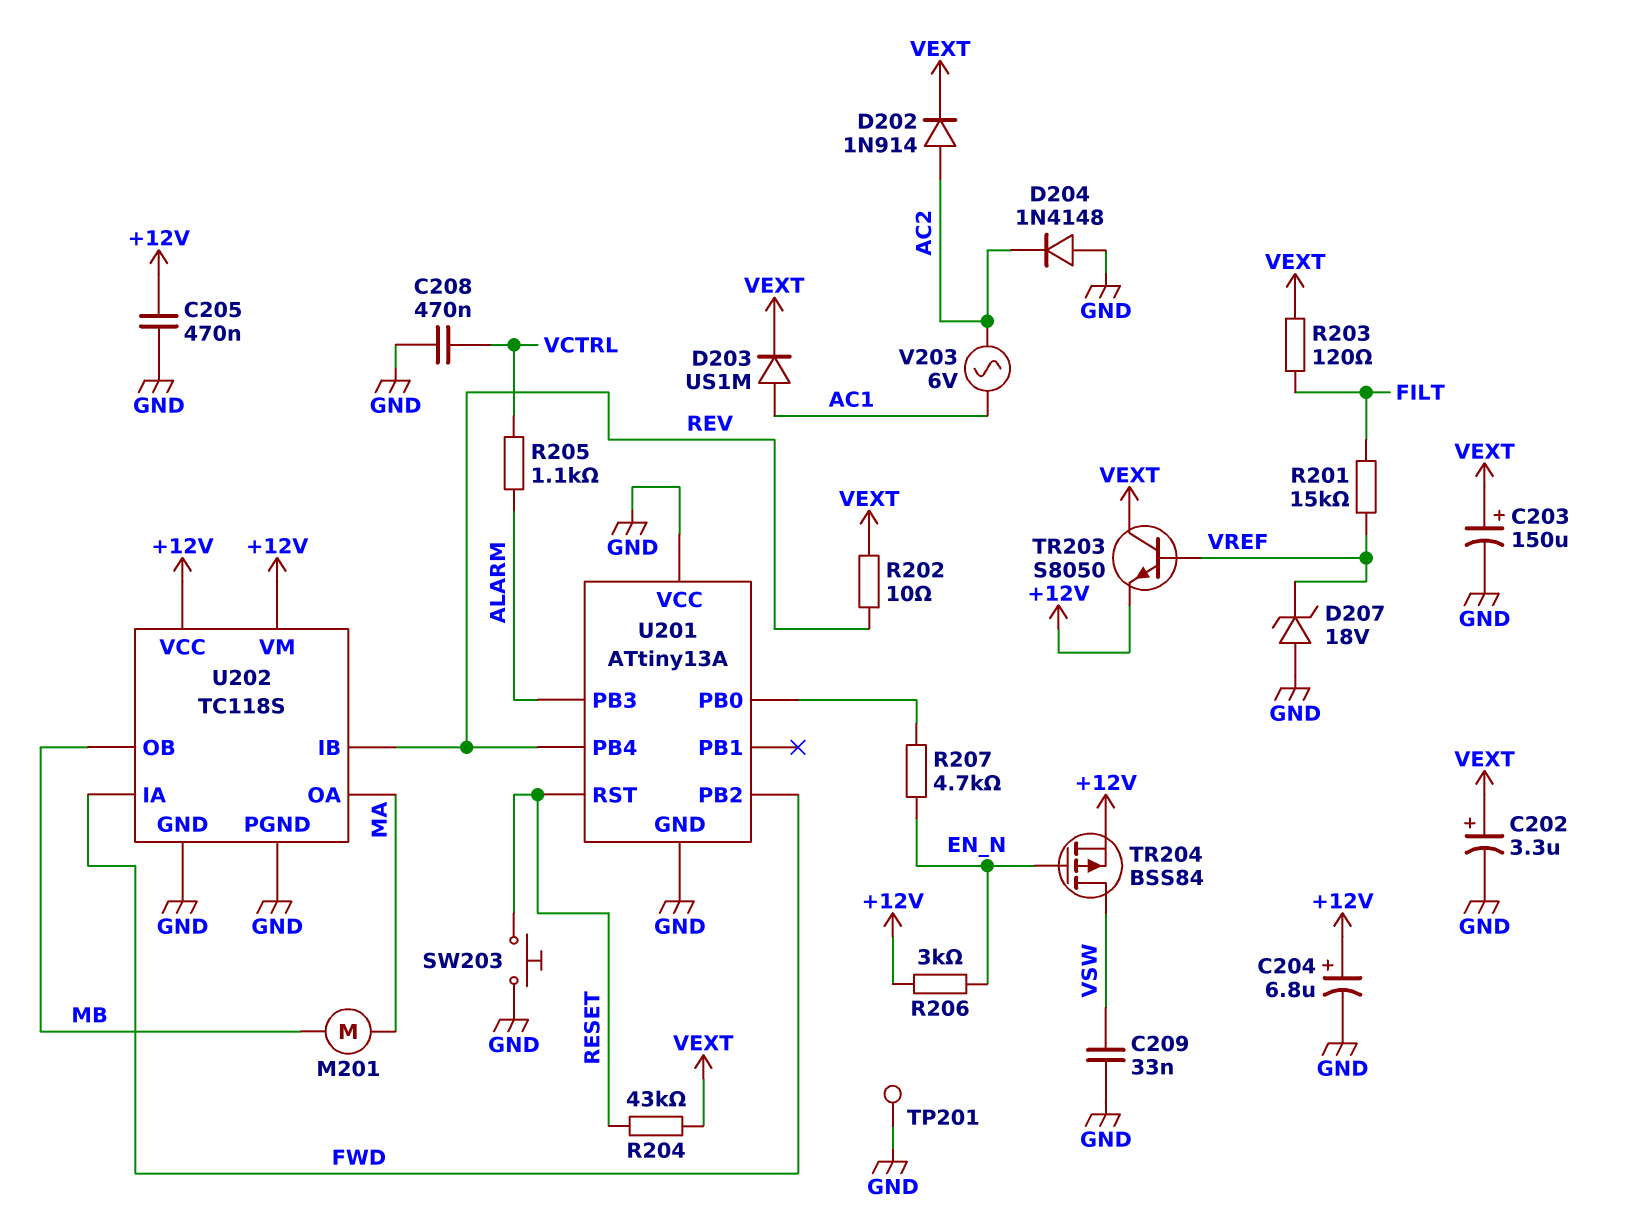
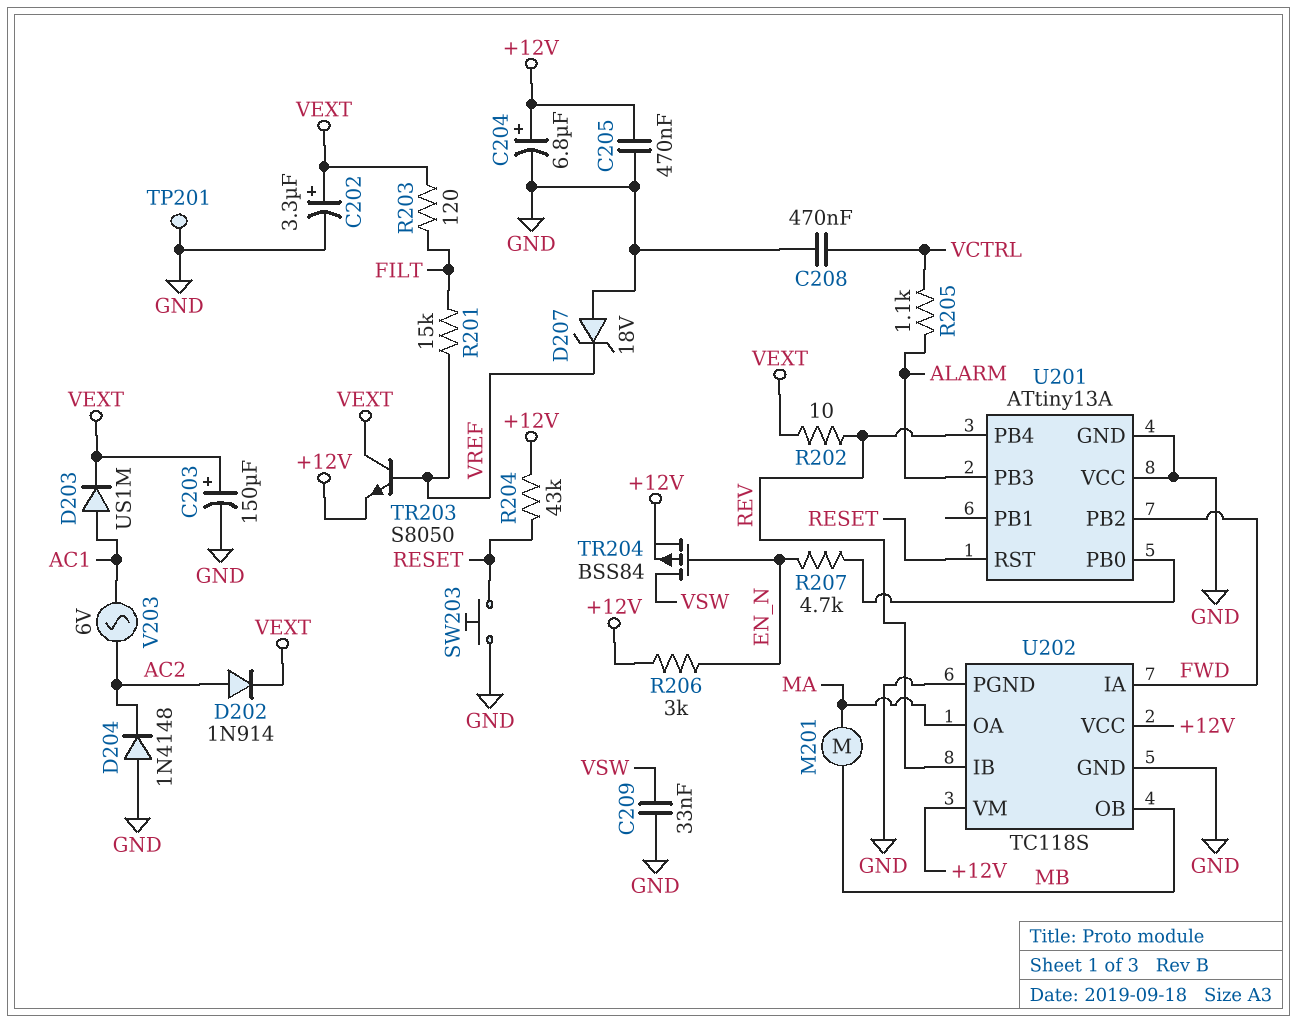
R204: 43k (RESET, VEXT) -> 43k (+12V, RESET)

